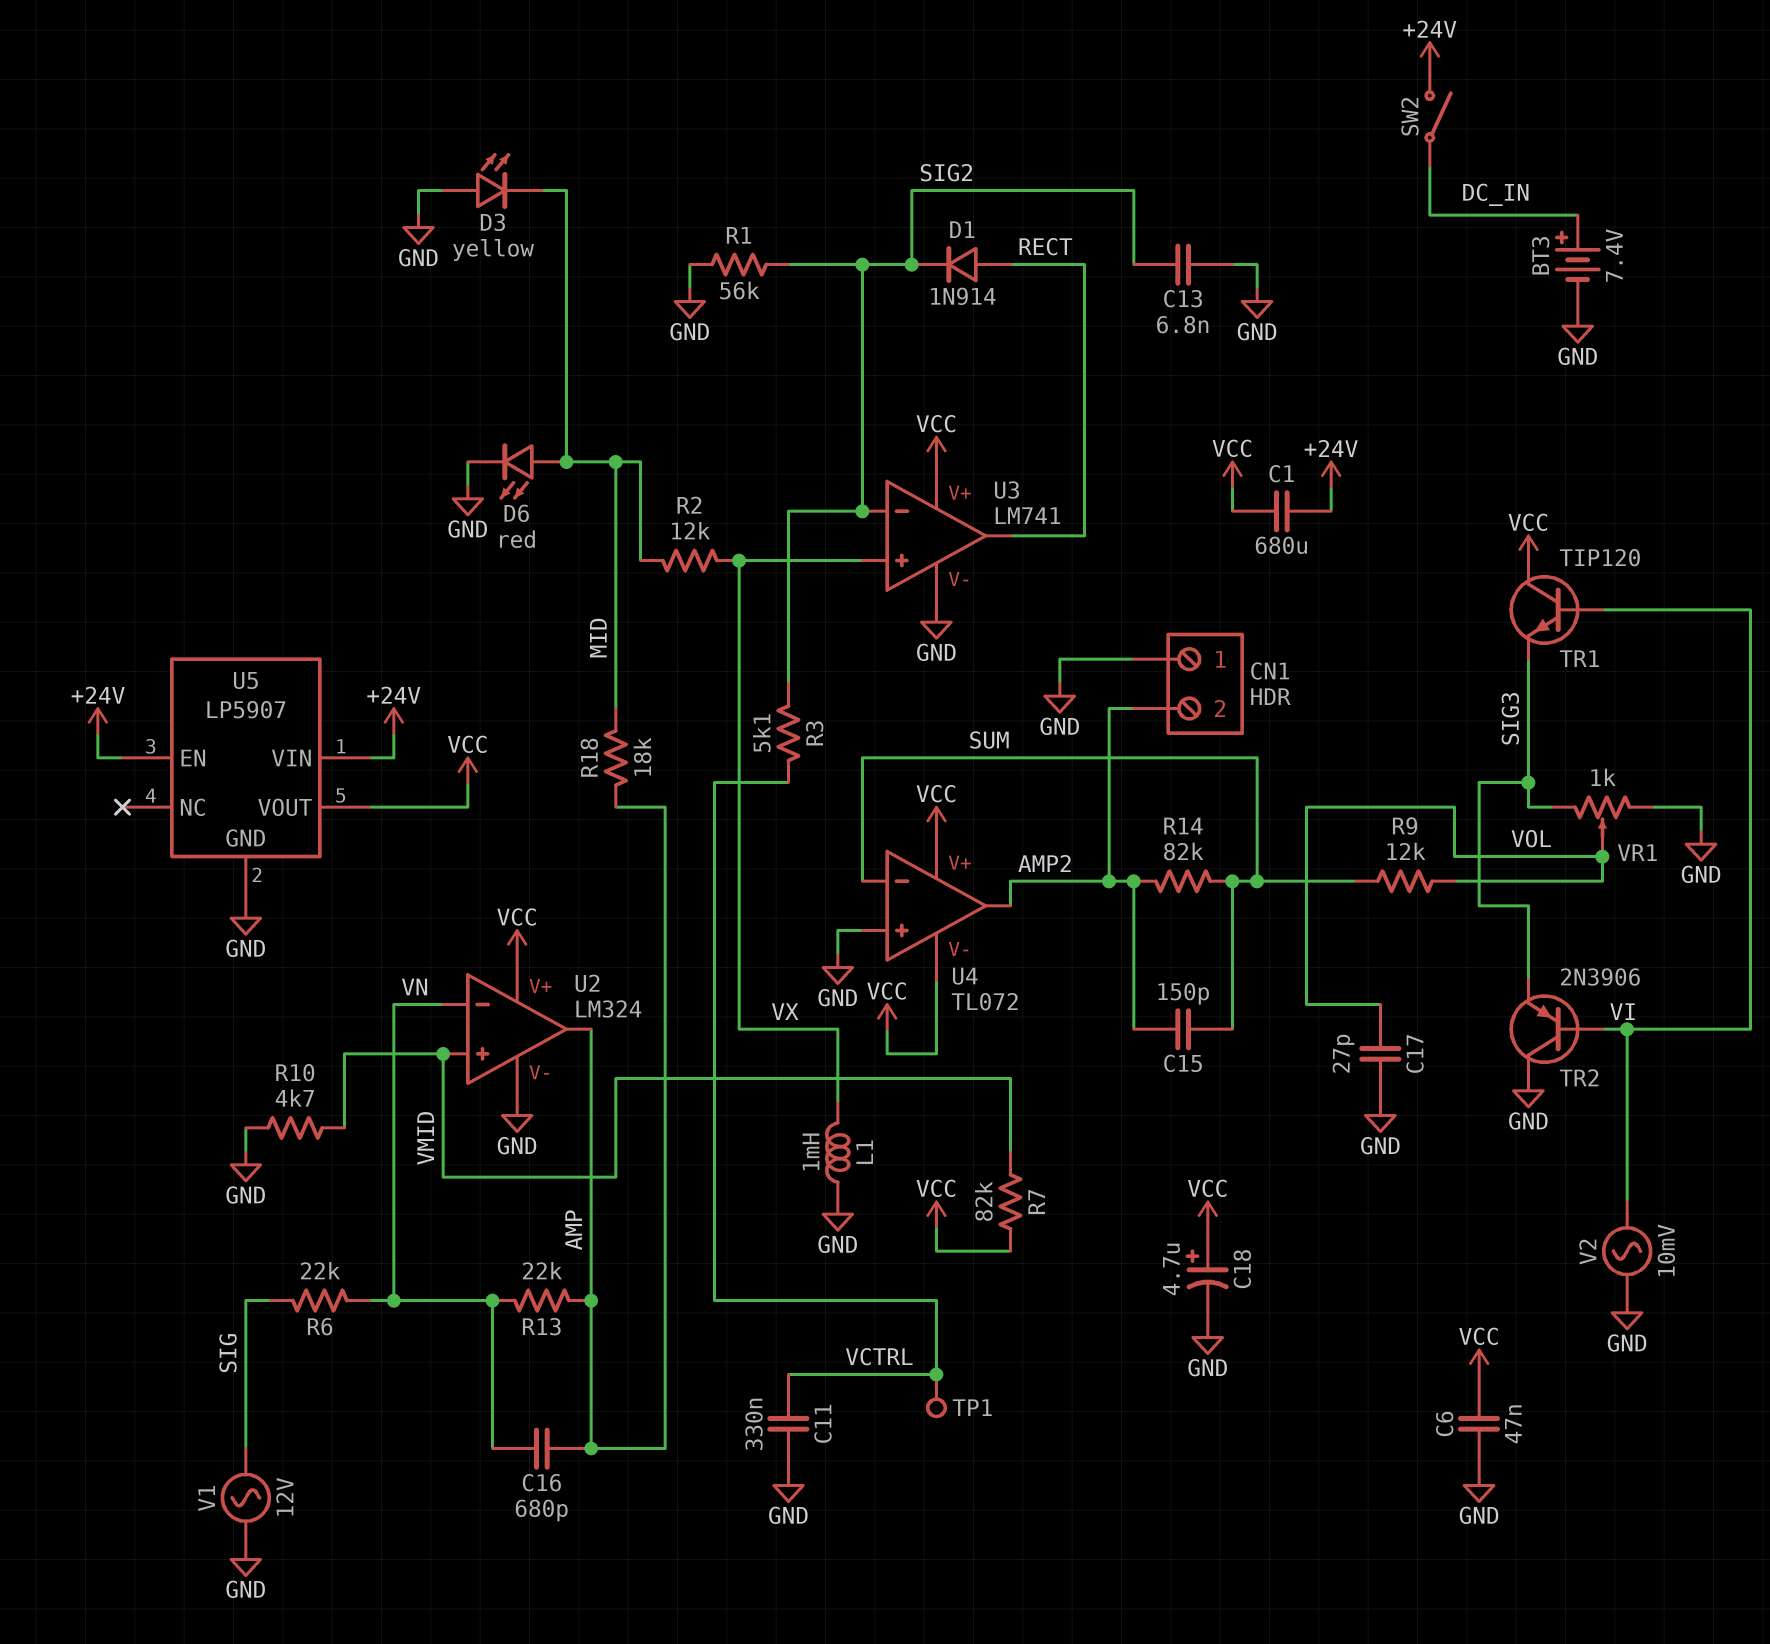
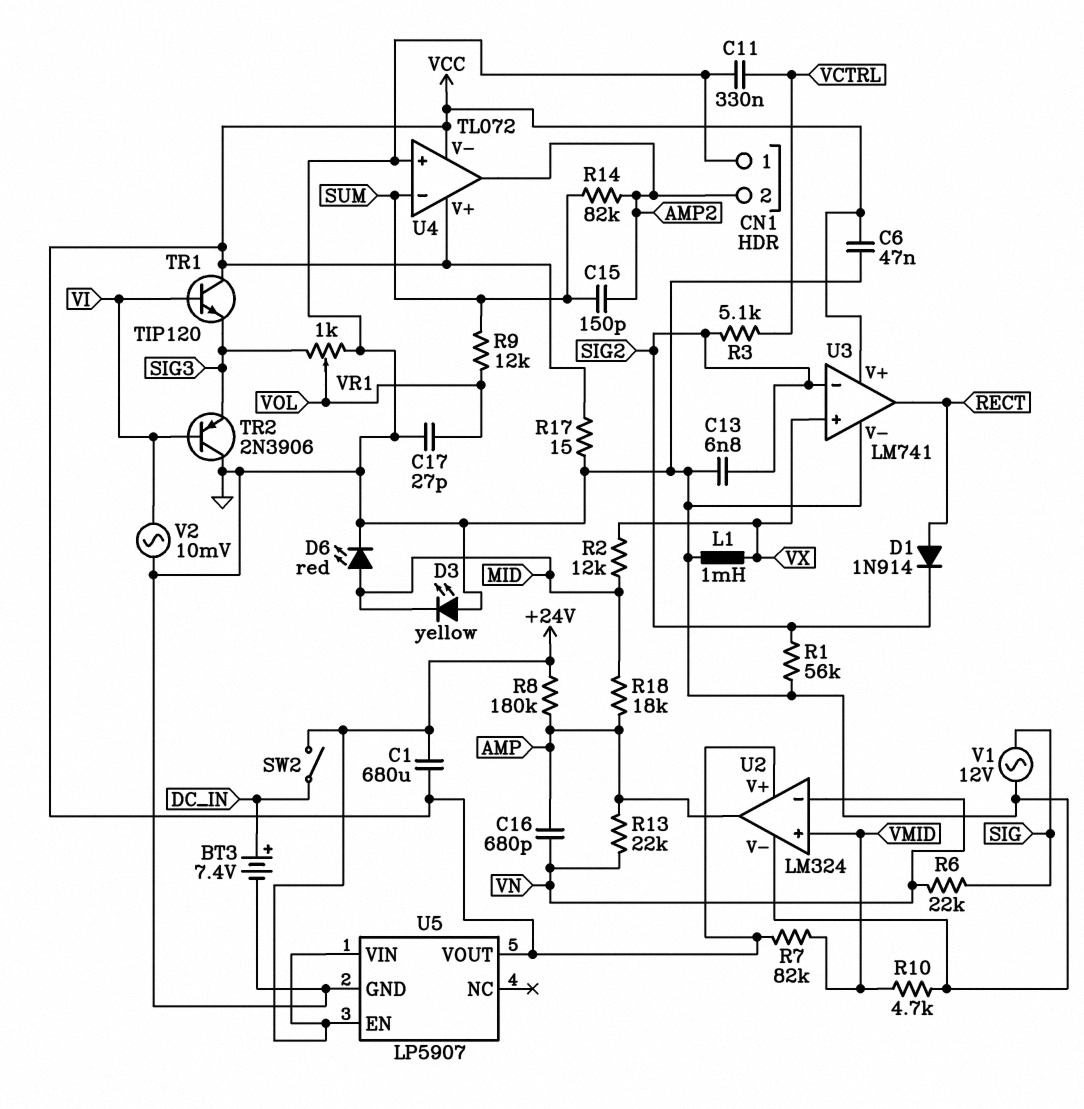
C18: 4.7uF (plus VCC, minus GND) -> none
R8: none -> 180k (+24V, AMP)
R17: none -> 15 (GND, VCC)
TP1: test point (VCTRL) -> none

